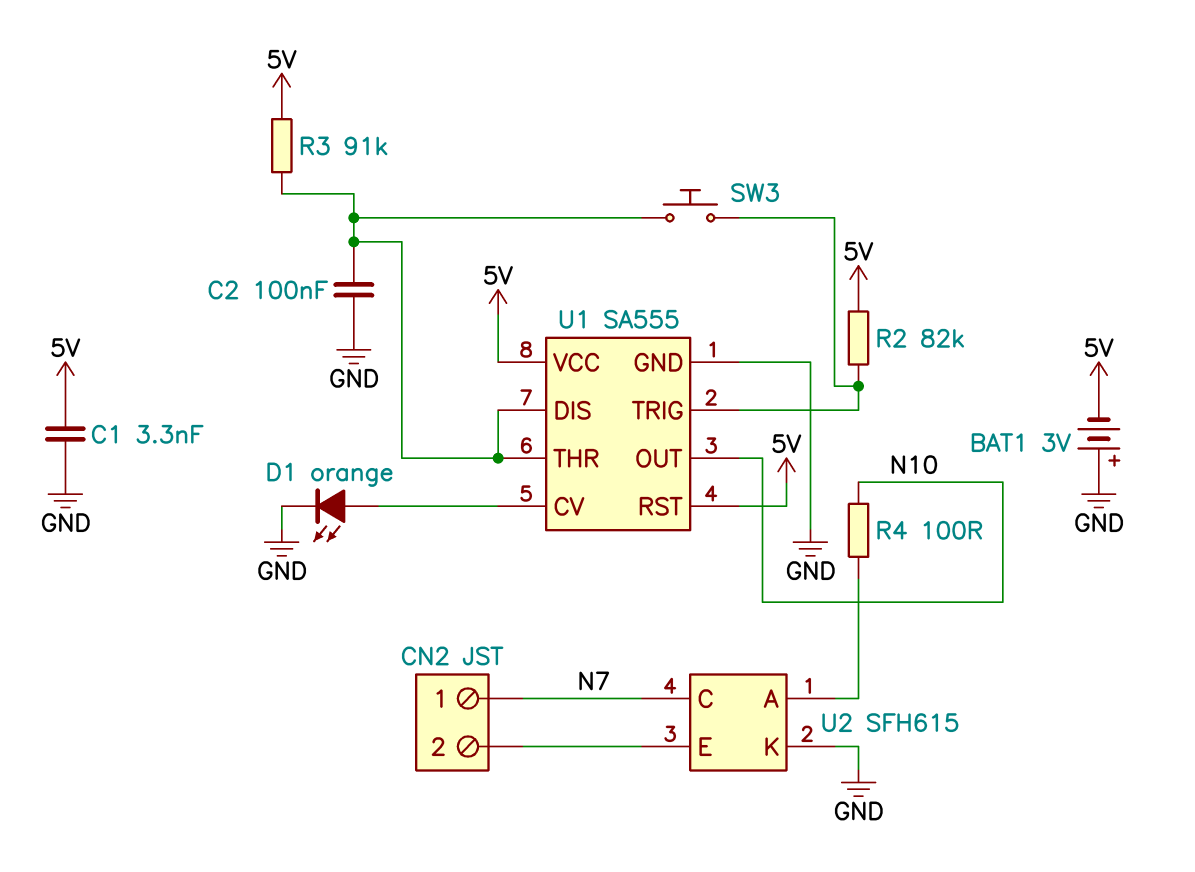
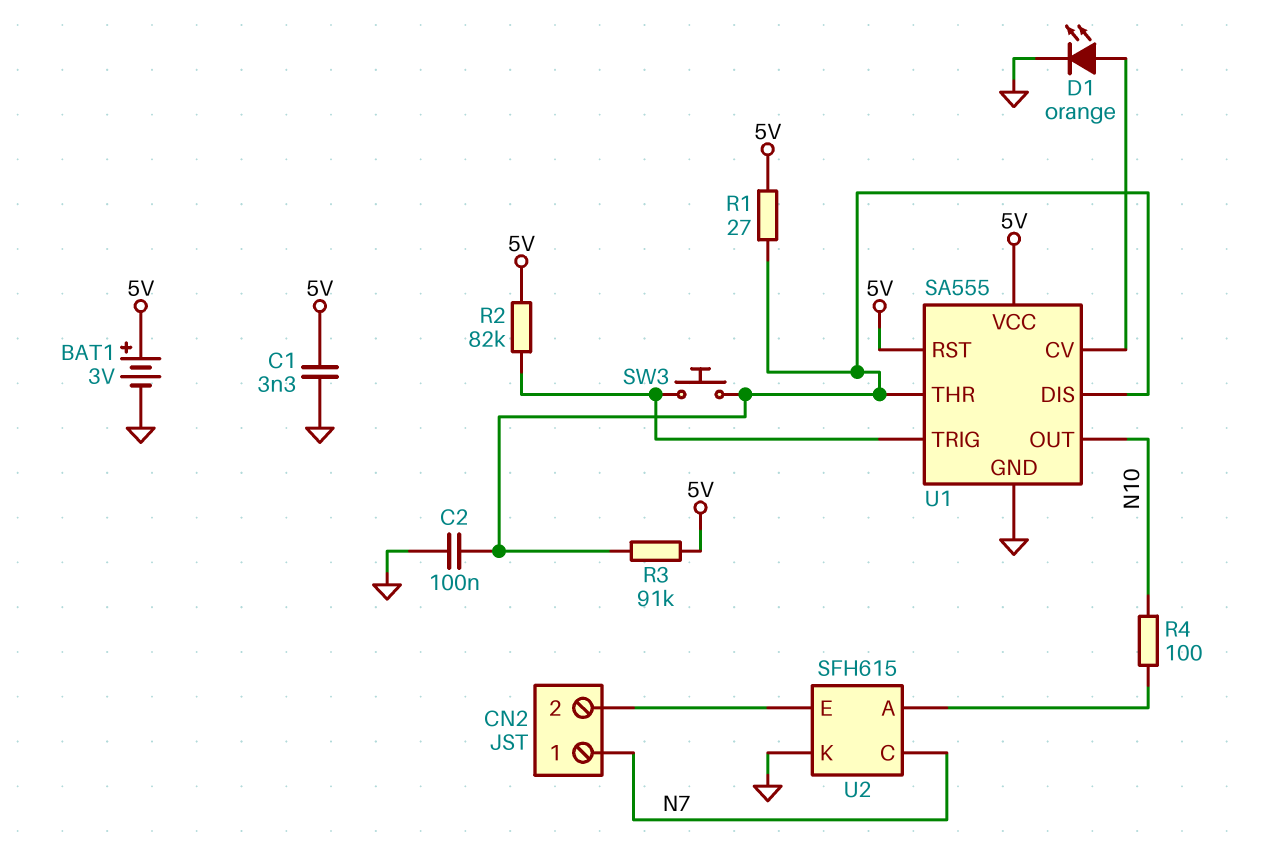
BAT1: 3V (plus GND, minus 5V) -> 3V (plus 5V, minus GND)
R1: none -> 27 (5V, U1/DIS)

